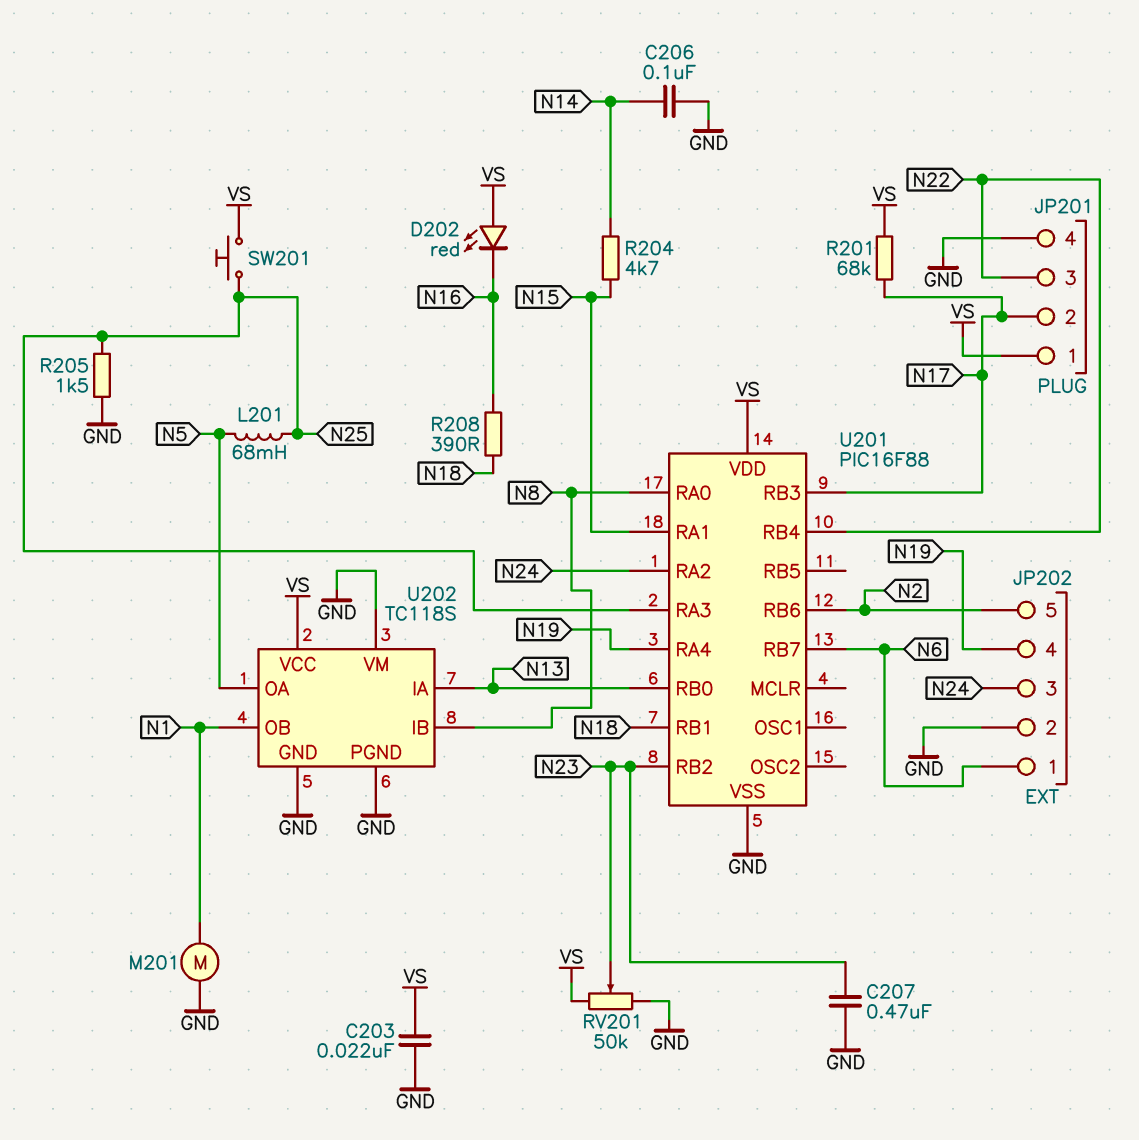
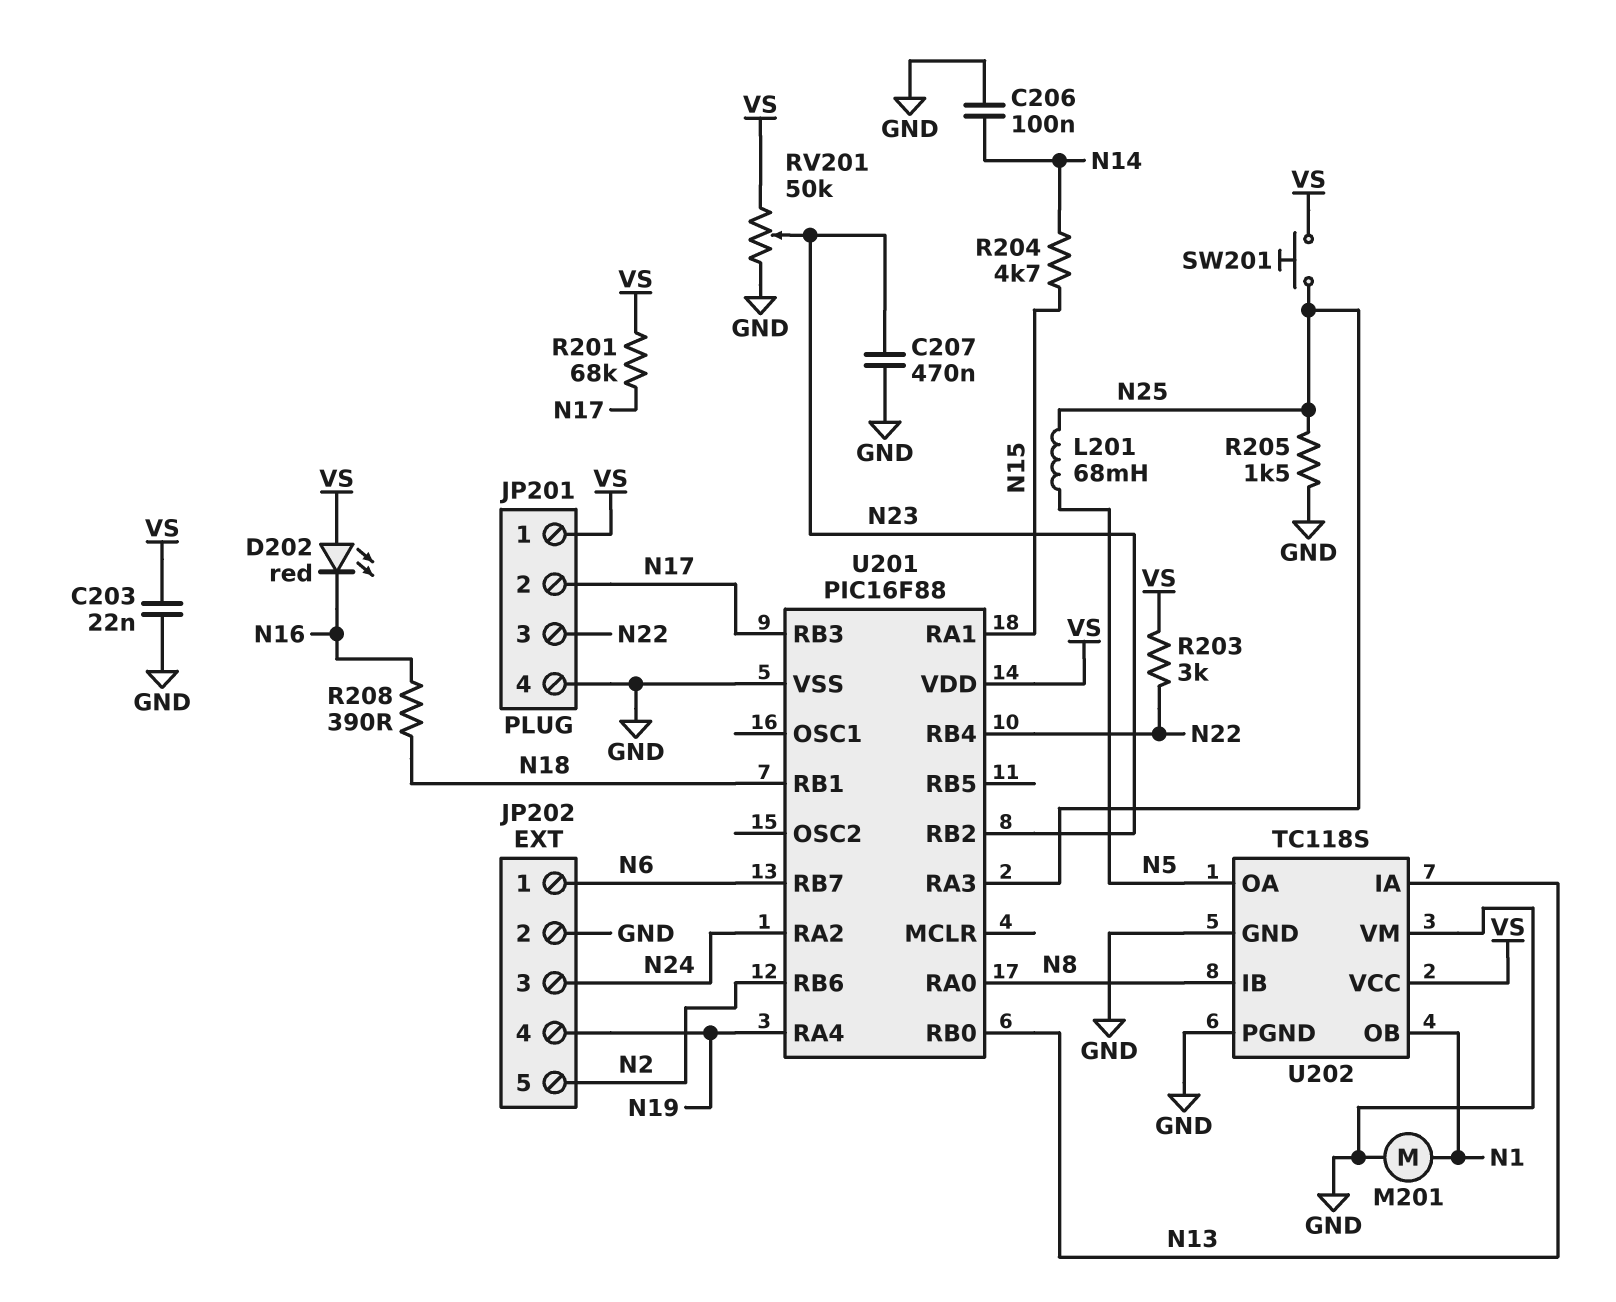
R203: none -> 3k (N22, VS)

